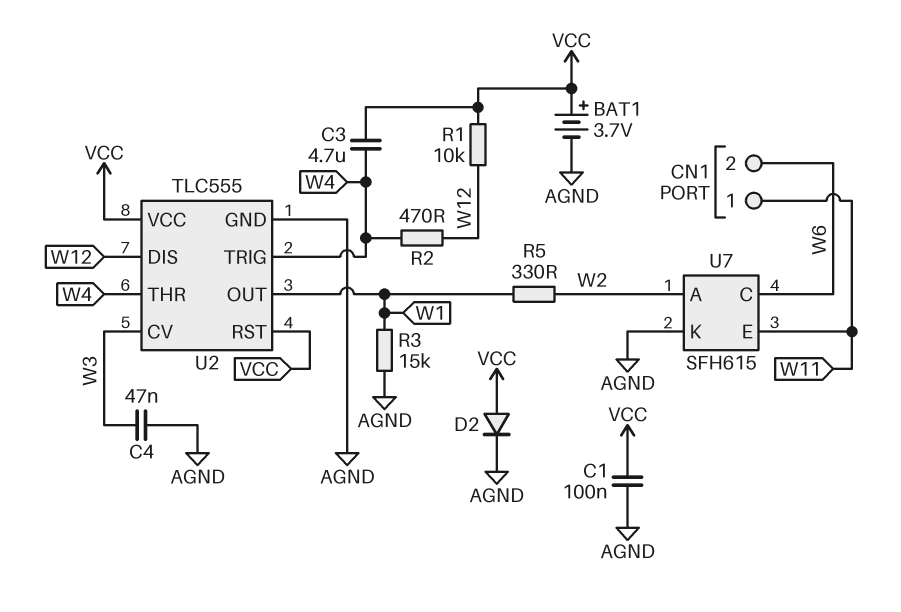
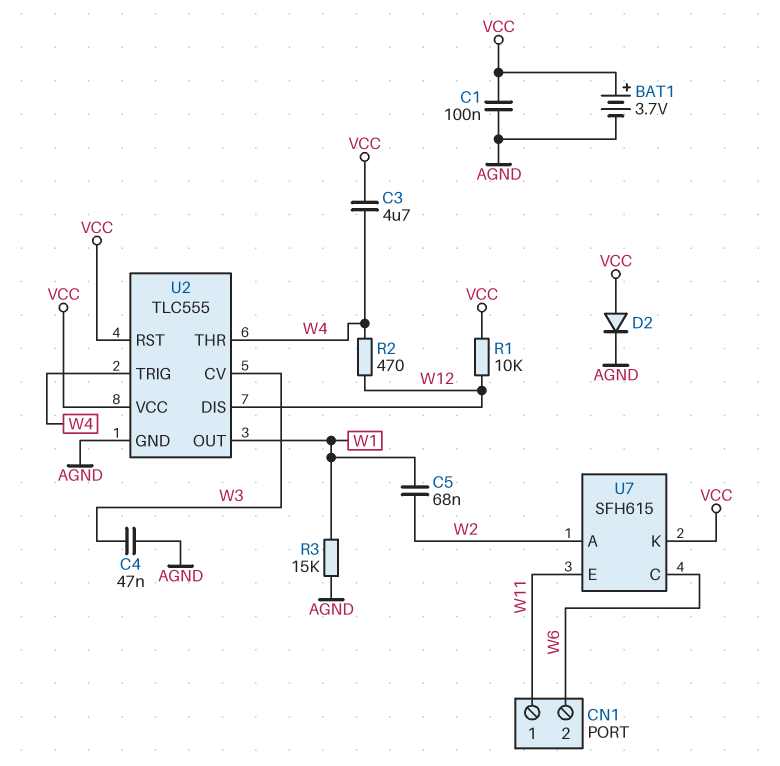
C5: none -> 68nF (W1, W2)
R5: 330 (W1, W2) -> none
U7 pin K: AGND -> VCC

